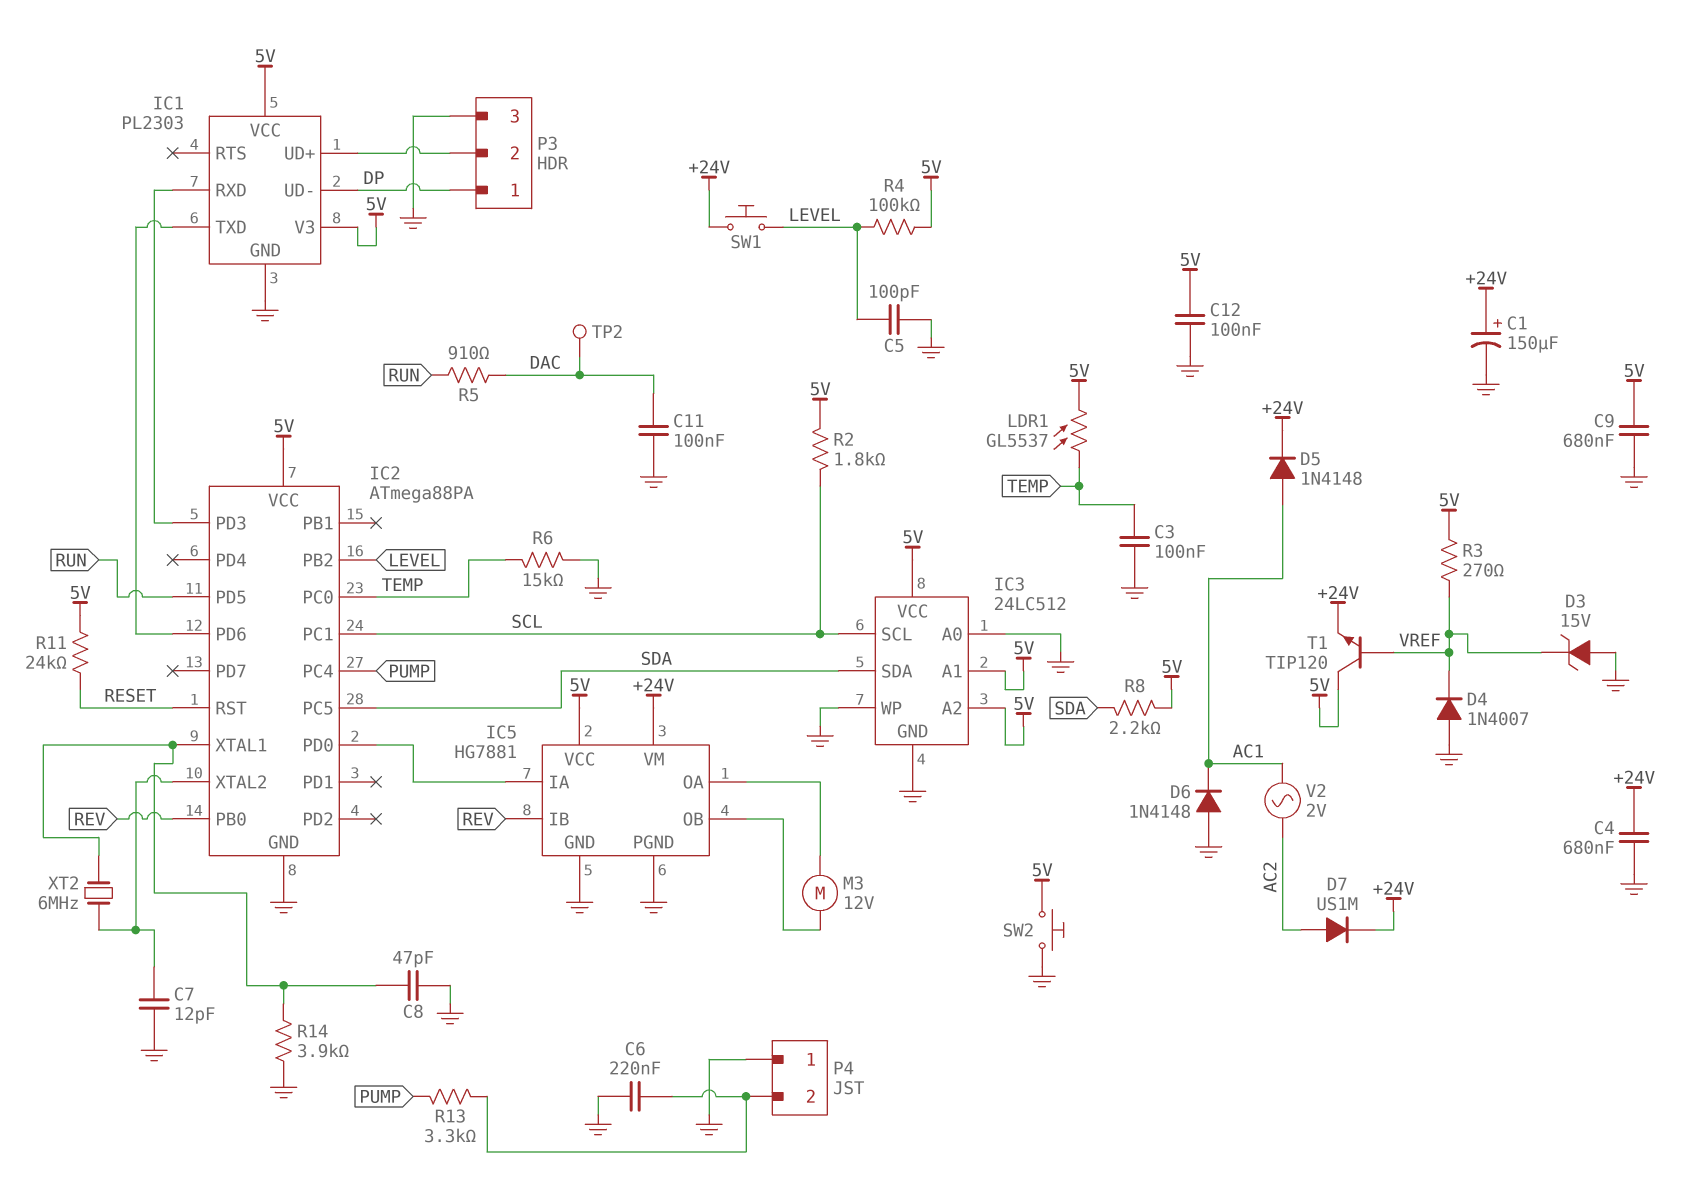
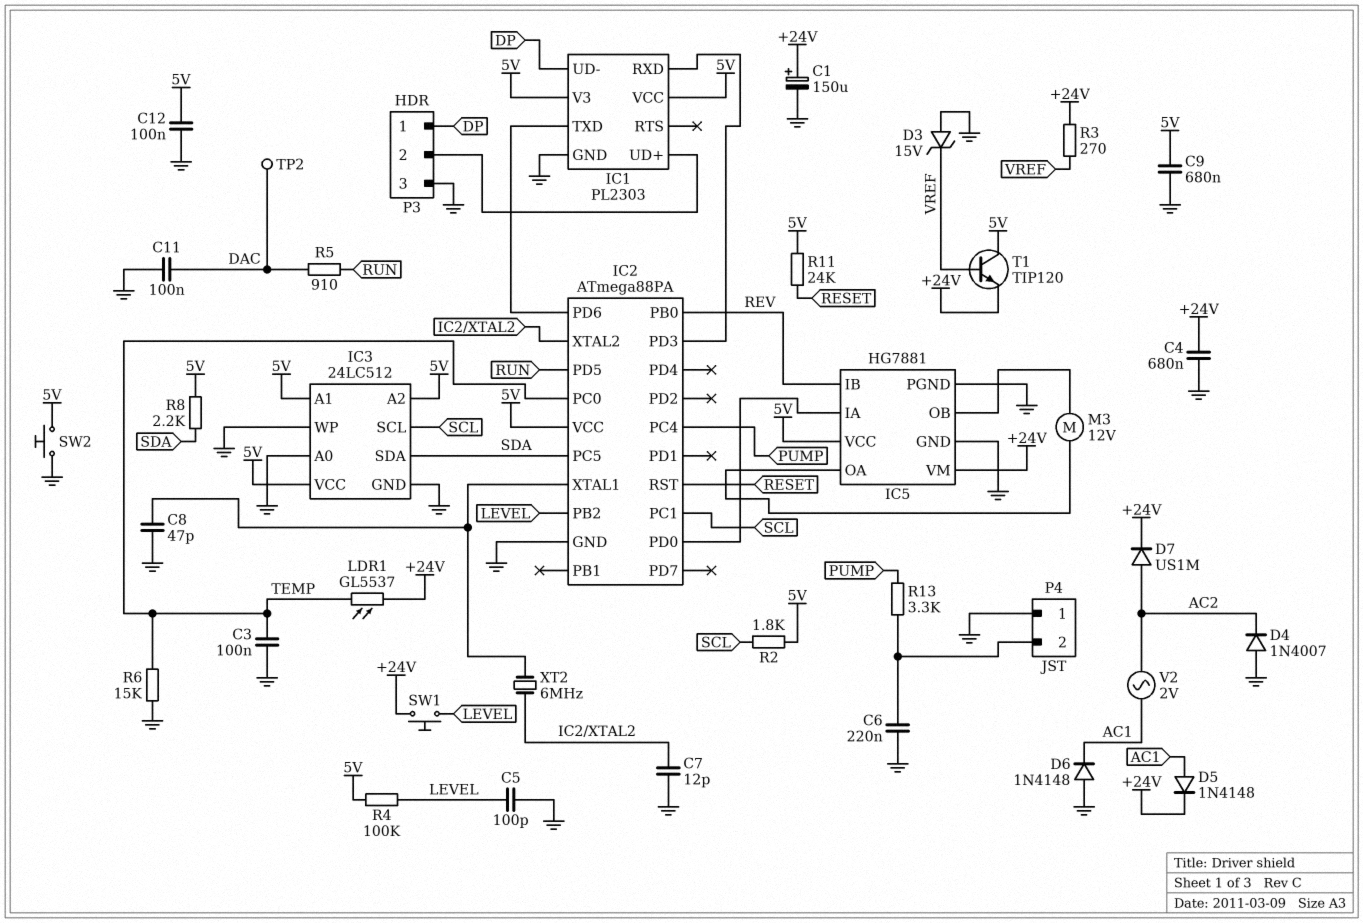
D4: diode 1N4007 (A GND, K VREF) -> diode 1N4007 (A GND, K AC2)
LDR1: GL5537 (5V, TEMP) -> GL5537 (+24V, TEMP)
R3: 270 (5V, VREF) -> 270 (+24V, VREF)
R14: 3.9k (GND, IC2/XTAL1) -> none

